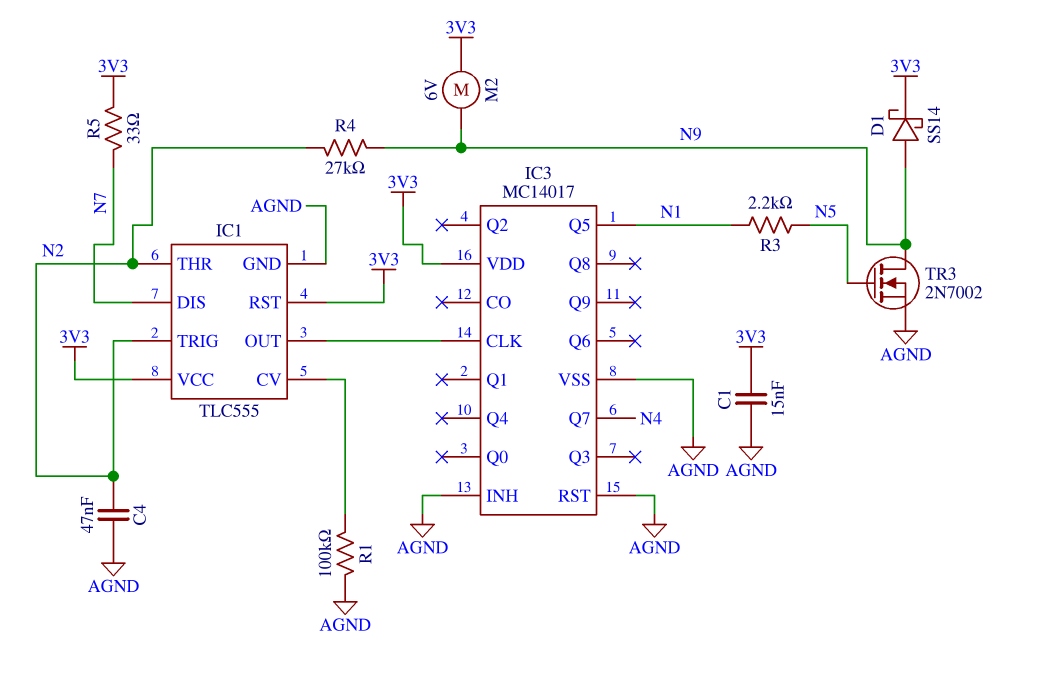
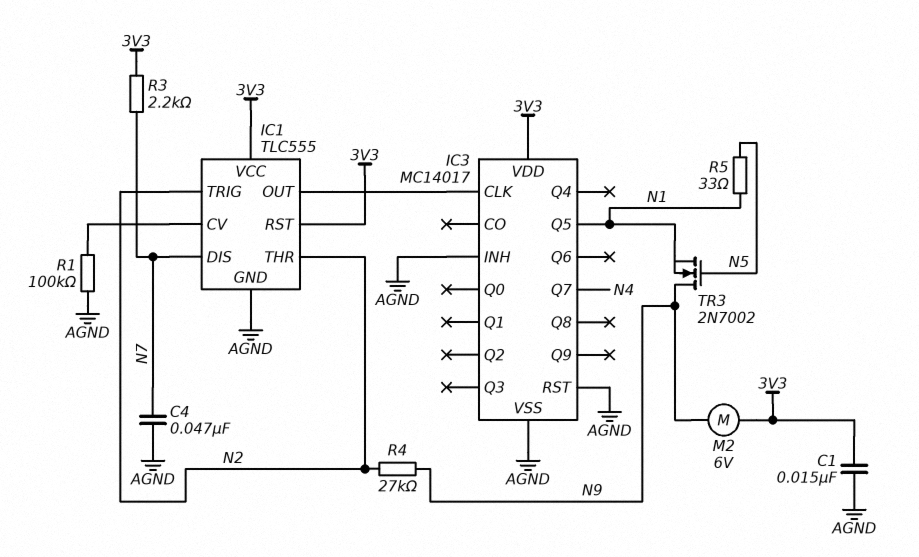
C4: 47nF (AGND, N2) -> 47nF (AGND, N7)
D1: schottky SS14 (A N9, K 3V3) -> none
R3: 2.2k (N1, N5) -> 2.2k (3V3, N7)
R5: 33 (3V3, N7) -> 33 (N1, N5)
TR3: NMOS 2N7002 (G N5, D N9, S AGND) -> NMOS 2N7002 (G N5, D N9, S N1)

